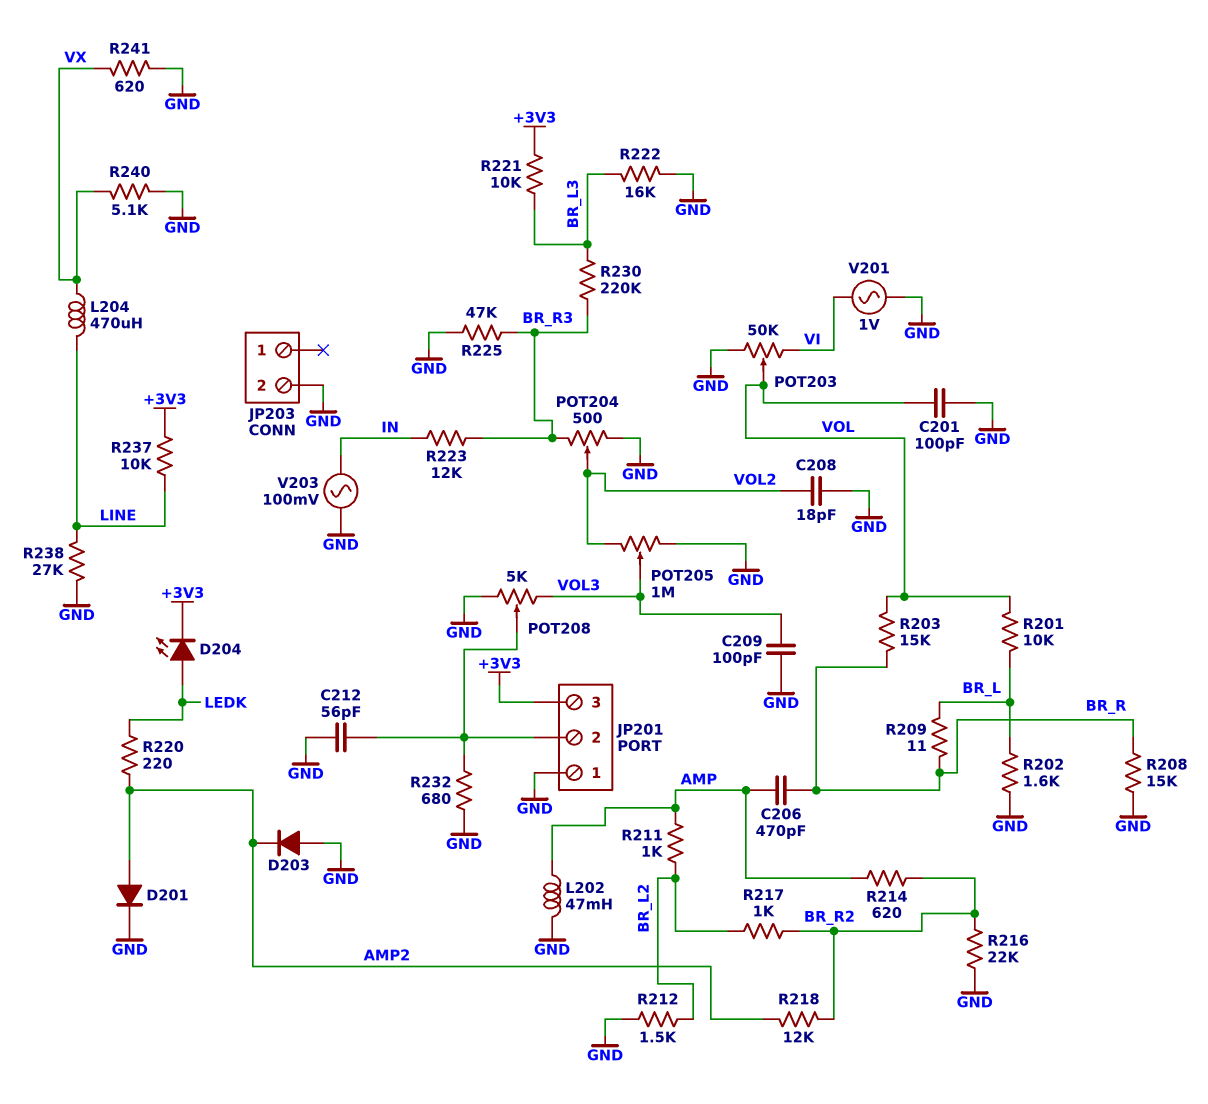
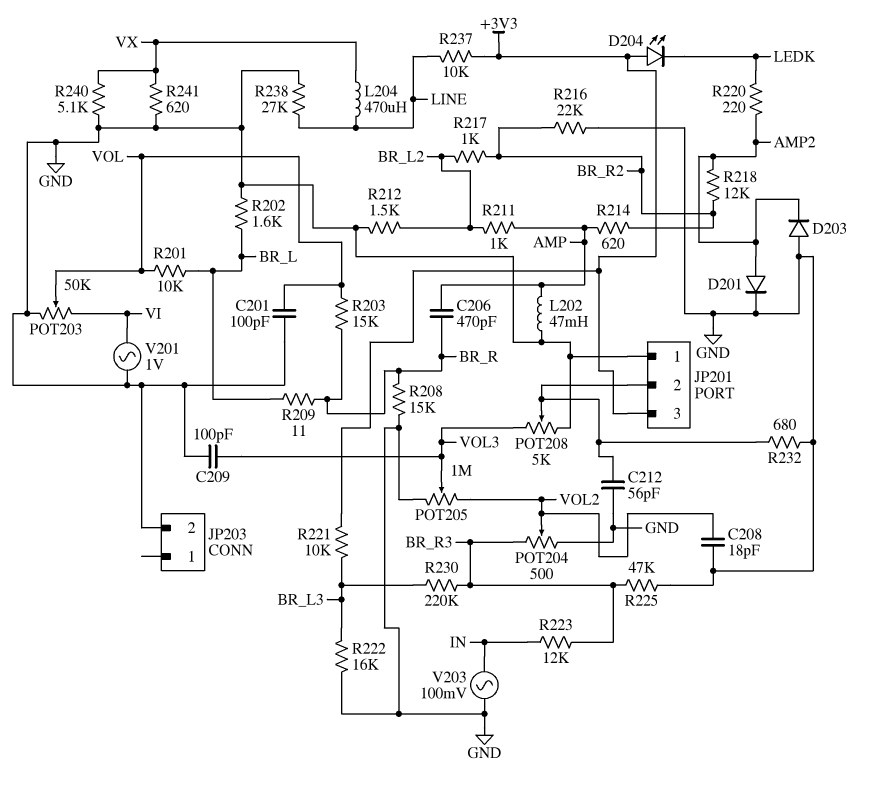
D204: LED (A LEDK, K +3V3) -> LED (A +3V3, K LEDK)

